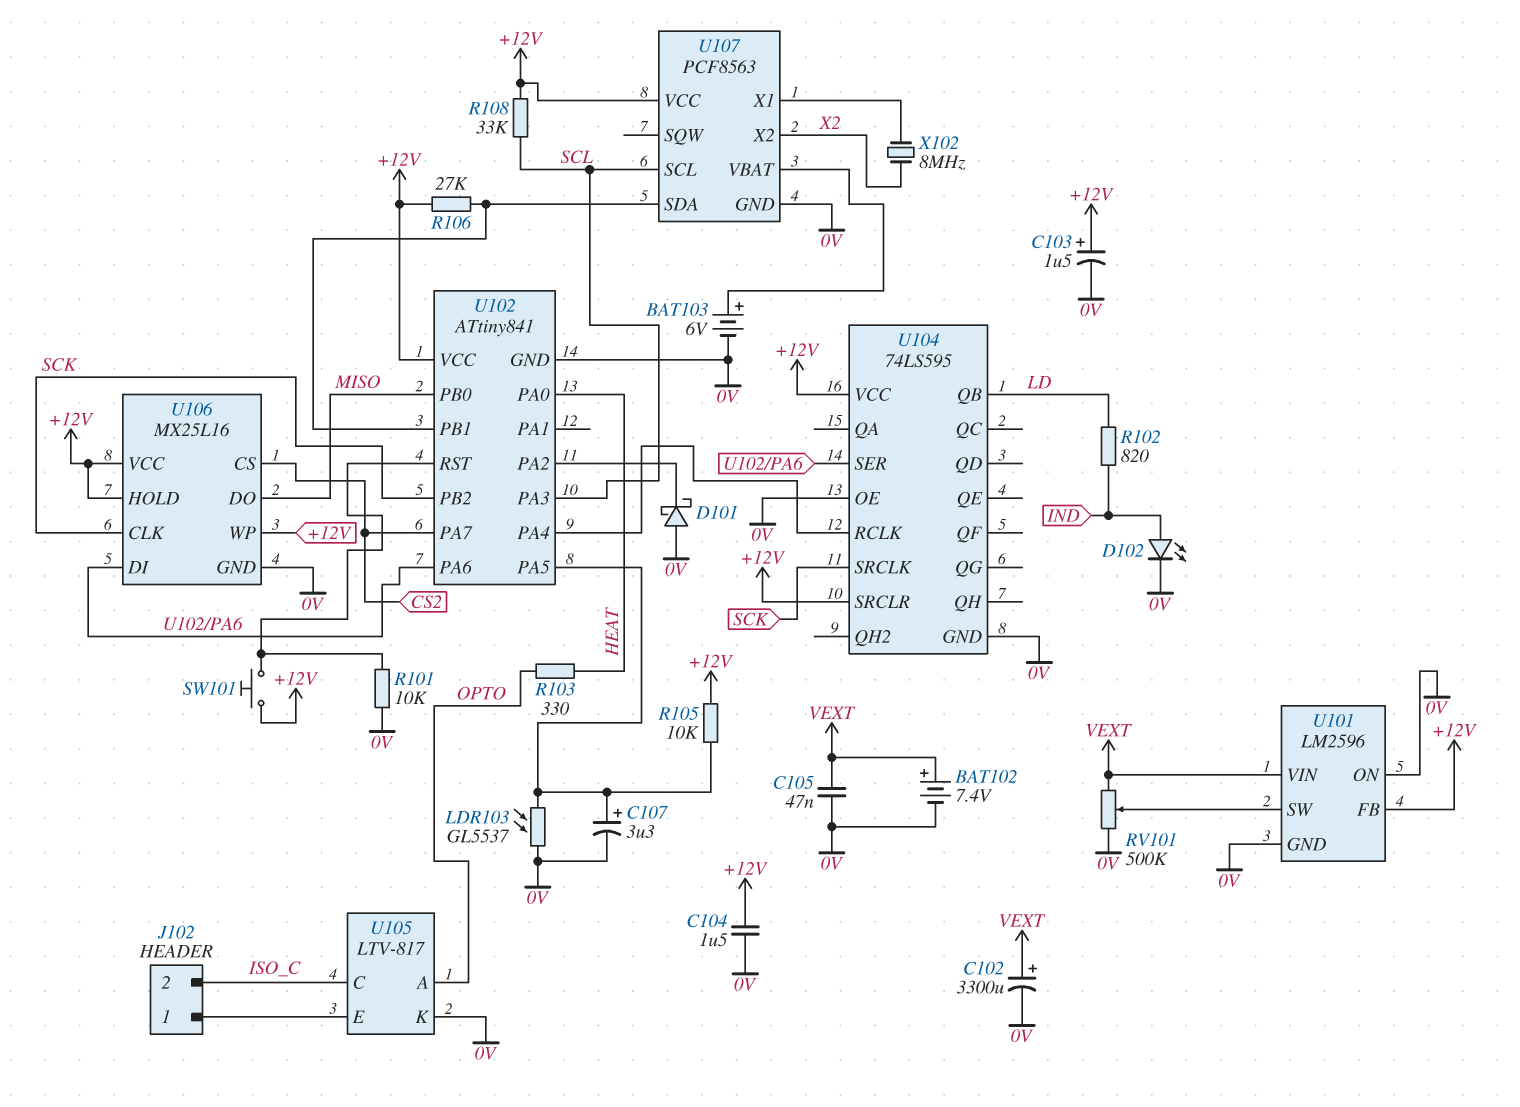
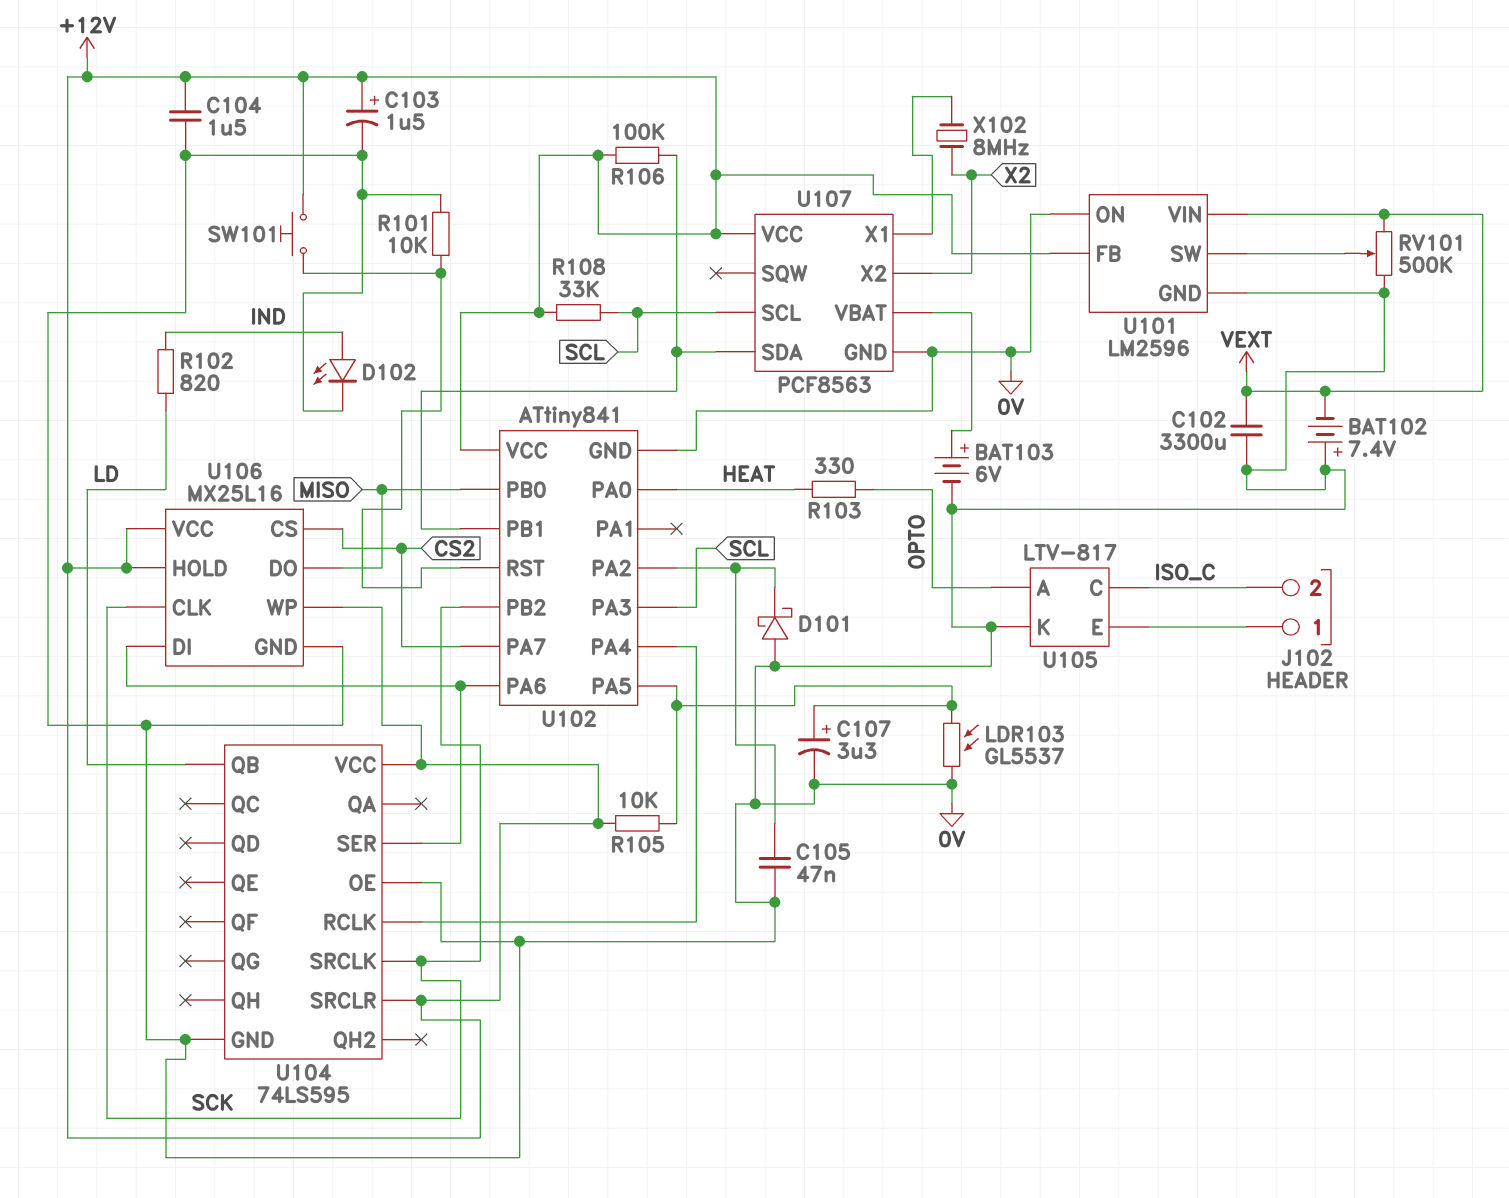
BAT102: 7.4V (plus VEXT, minus 0V) -> 7.4V (plus 0V, minus VEXT)
C102: 3300uF (plus VEXT, minus 0V) -> 3300uF (0V, VEXT)
C105: 47nF (0V, VEXT) -> 47nF (0V, U102/PA2)
R106: 27k (+12V, U102/PB1) -> 100k (+12V, U102/PB1)

